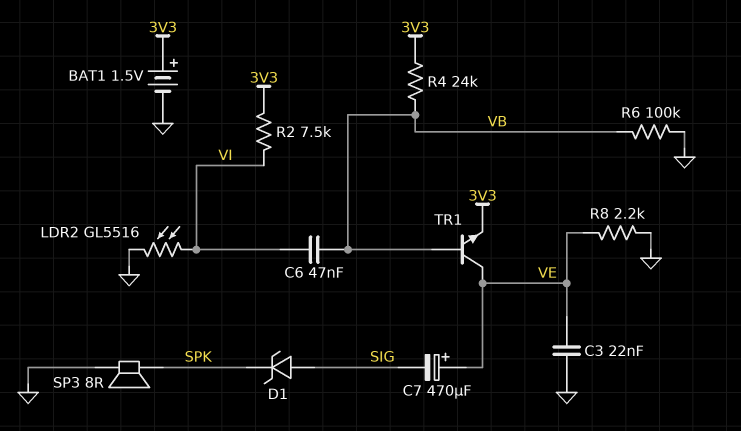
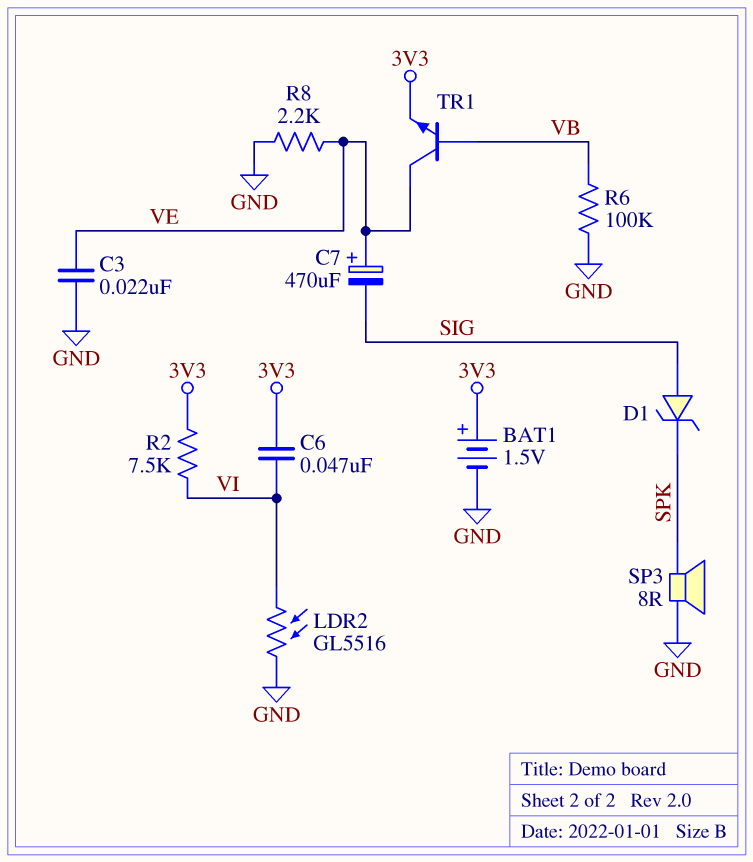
C6: 47nF (VB, VI) -> 47nF (3V3, VI)
R4: 24k (3V3, VB) -> none

